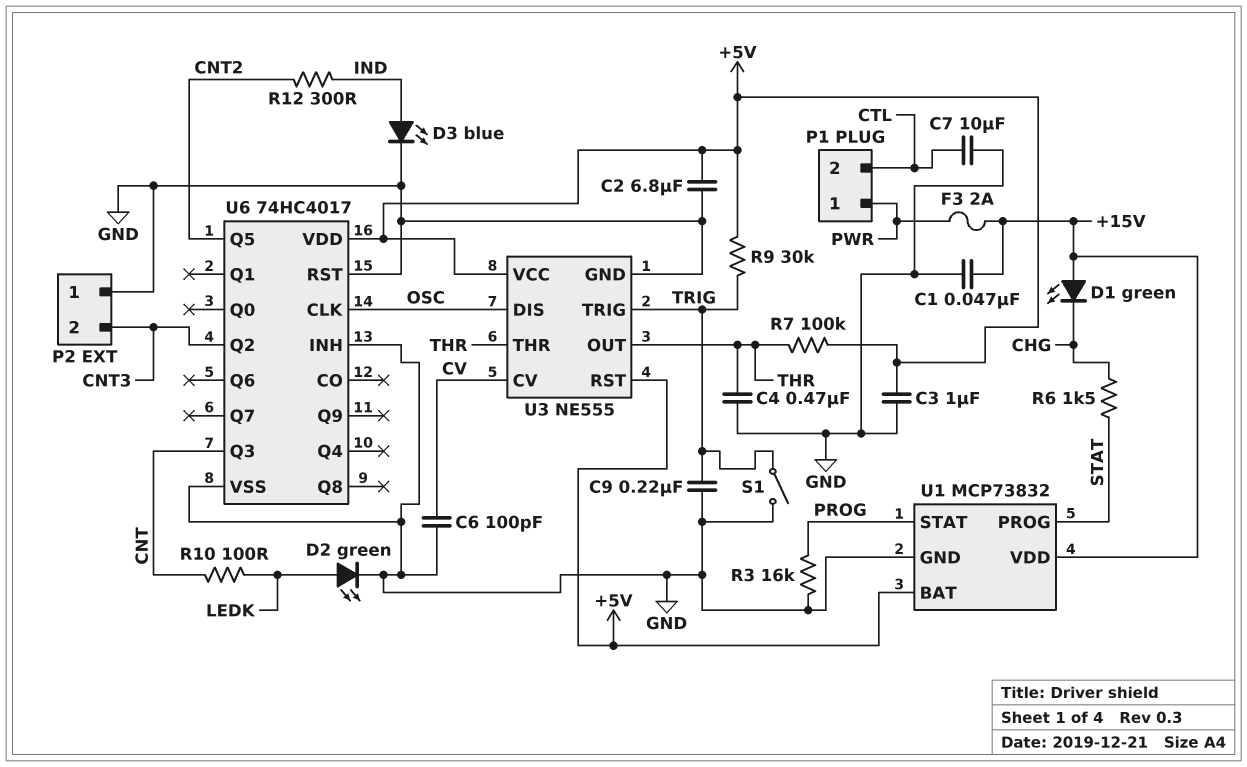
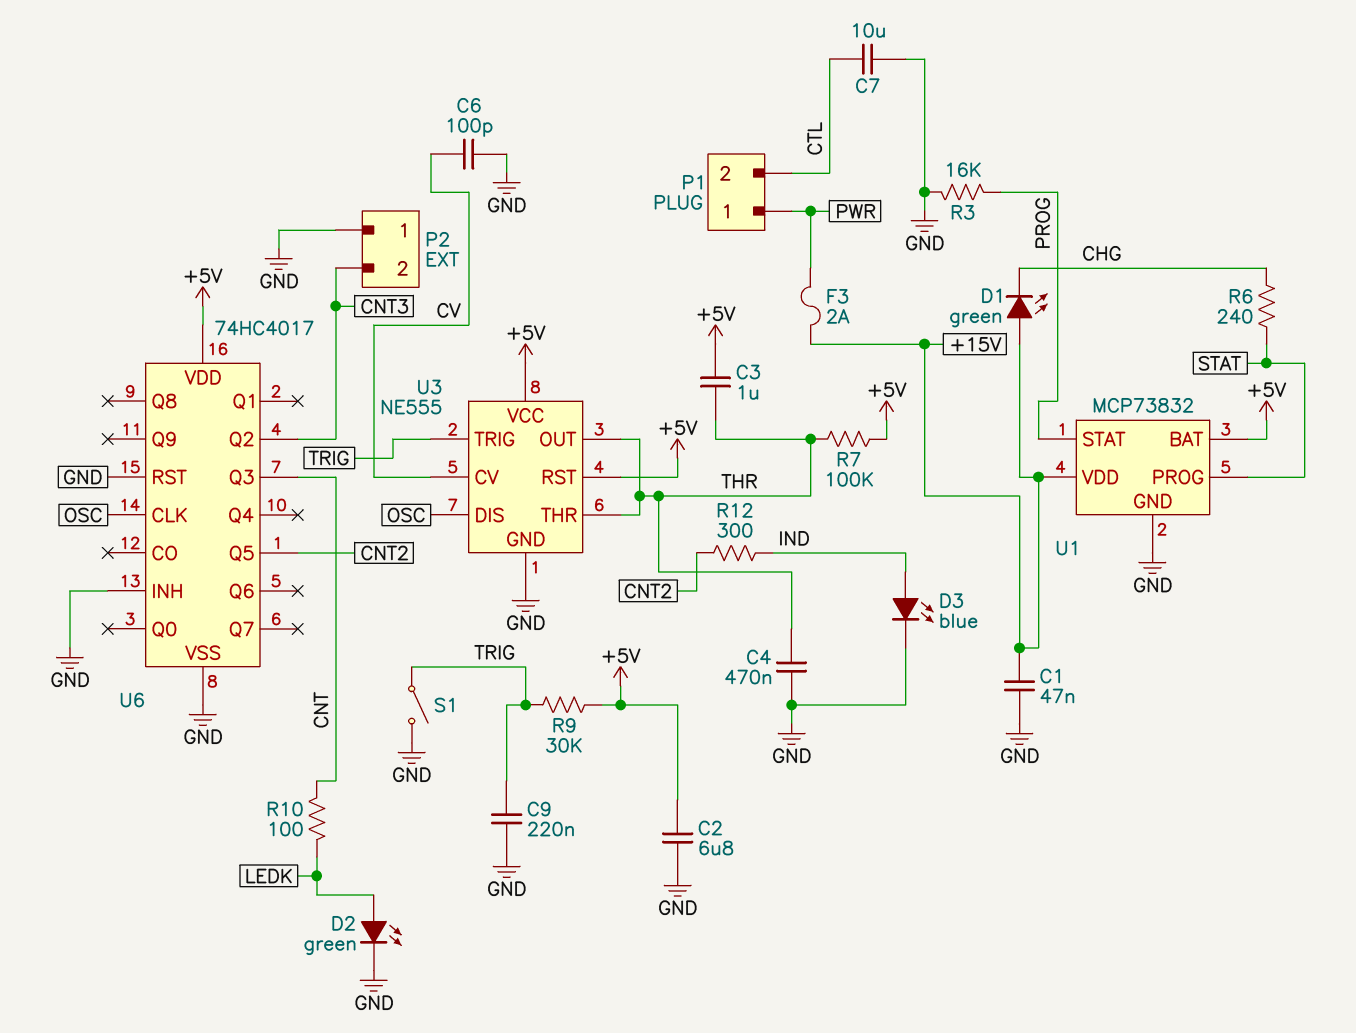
C3: 1uF (+5V, GND) -> 1uF (+5V, THR)
R6: 1.5k (CHG, STAT) -> 240 (CHG, STAT)

